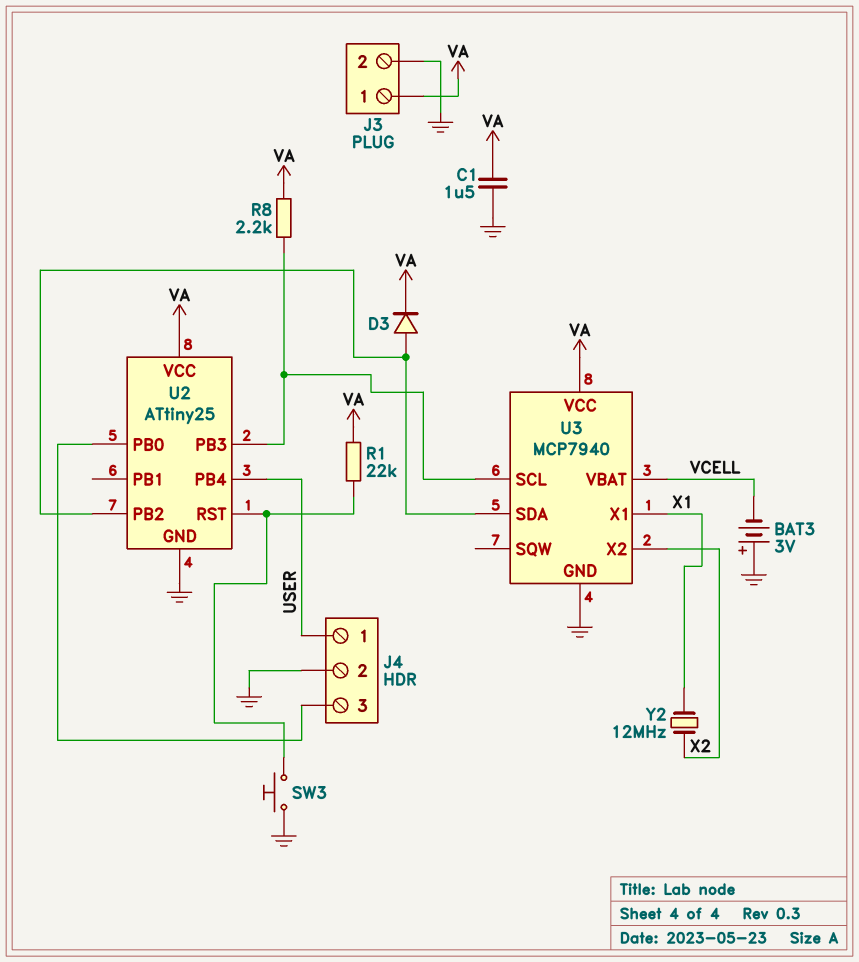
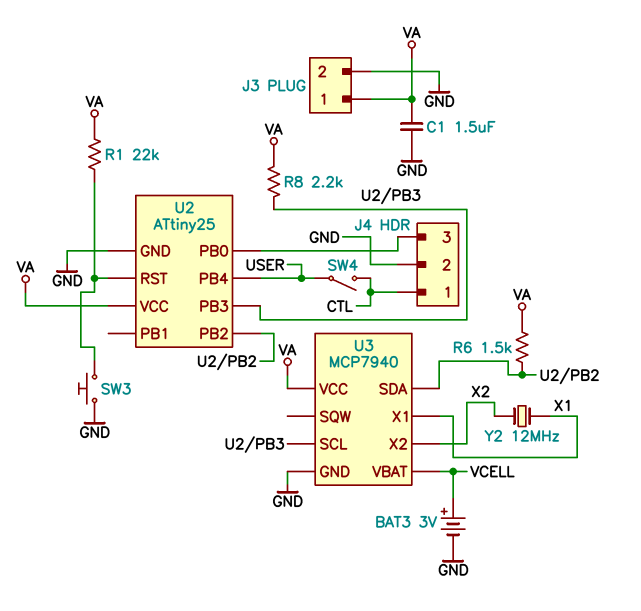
BAT3: 3V (plus GND, minus VCELL) -> 3V (plus VCELL, minus GND)
D3: diode (A U2/PB2, K VA) -> none
J4 pin 1: USER -> CTL
R6: none -> 1.5k (U2/PB2, VA)
SW4: none -> switch (CTL, USER)

